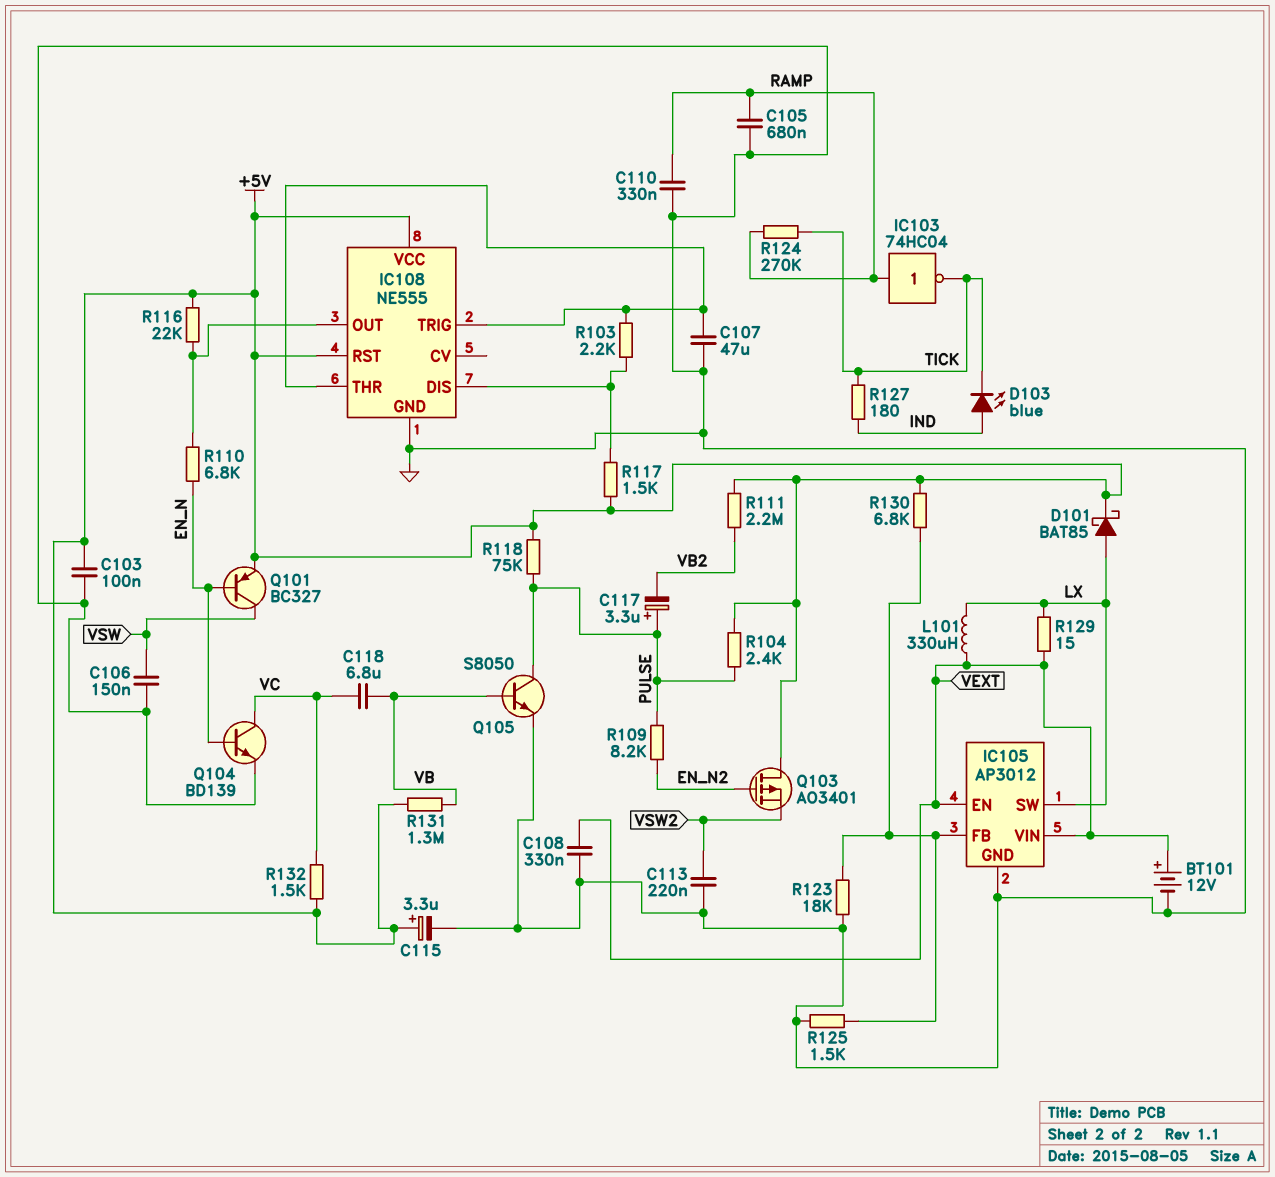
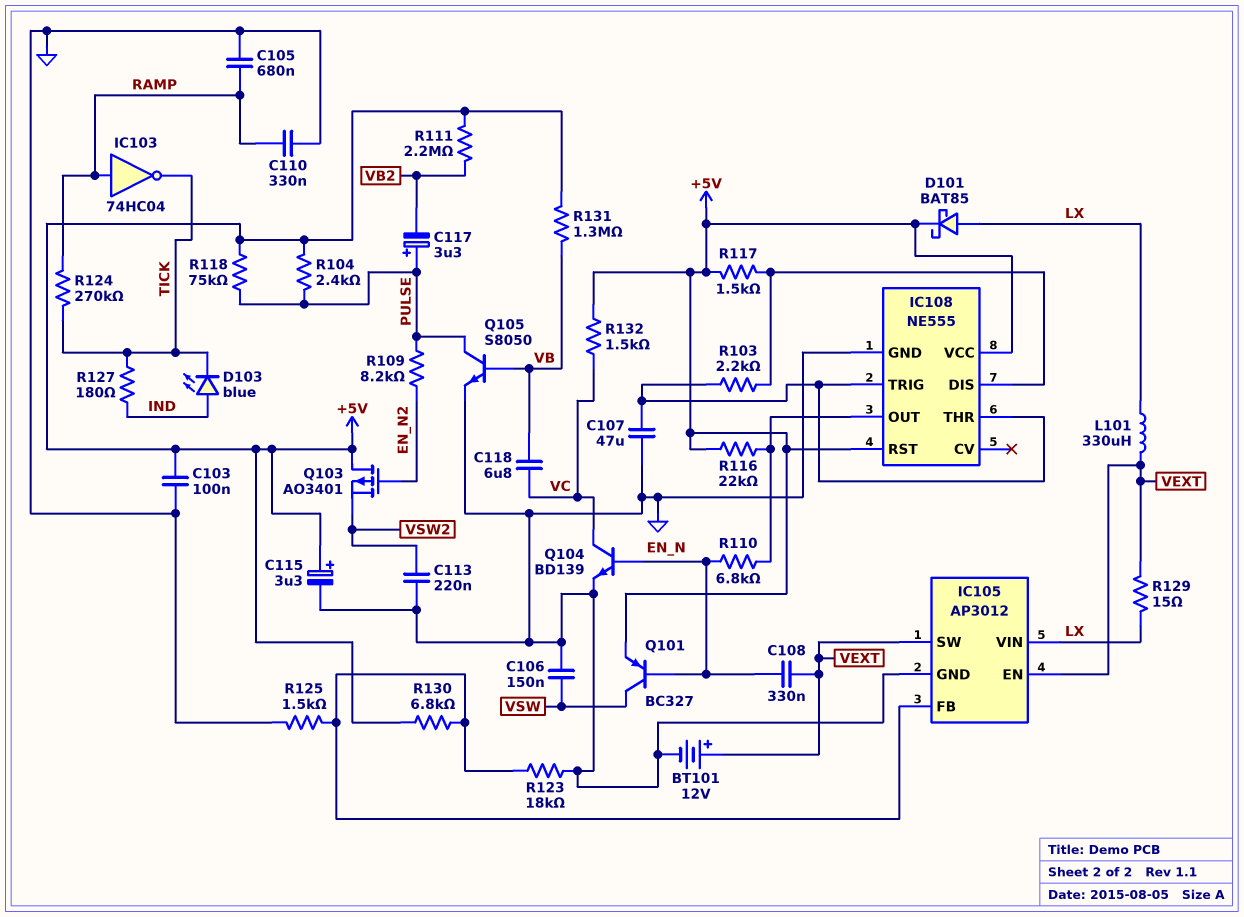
C108: 330nF (GND, VEXT) -> 330nF (EN_N, VEXT)
IC105 pin SW: LX -> VEXT
IC105 pin VIN: VEXT -> LX

